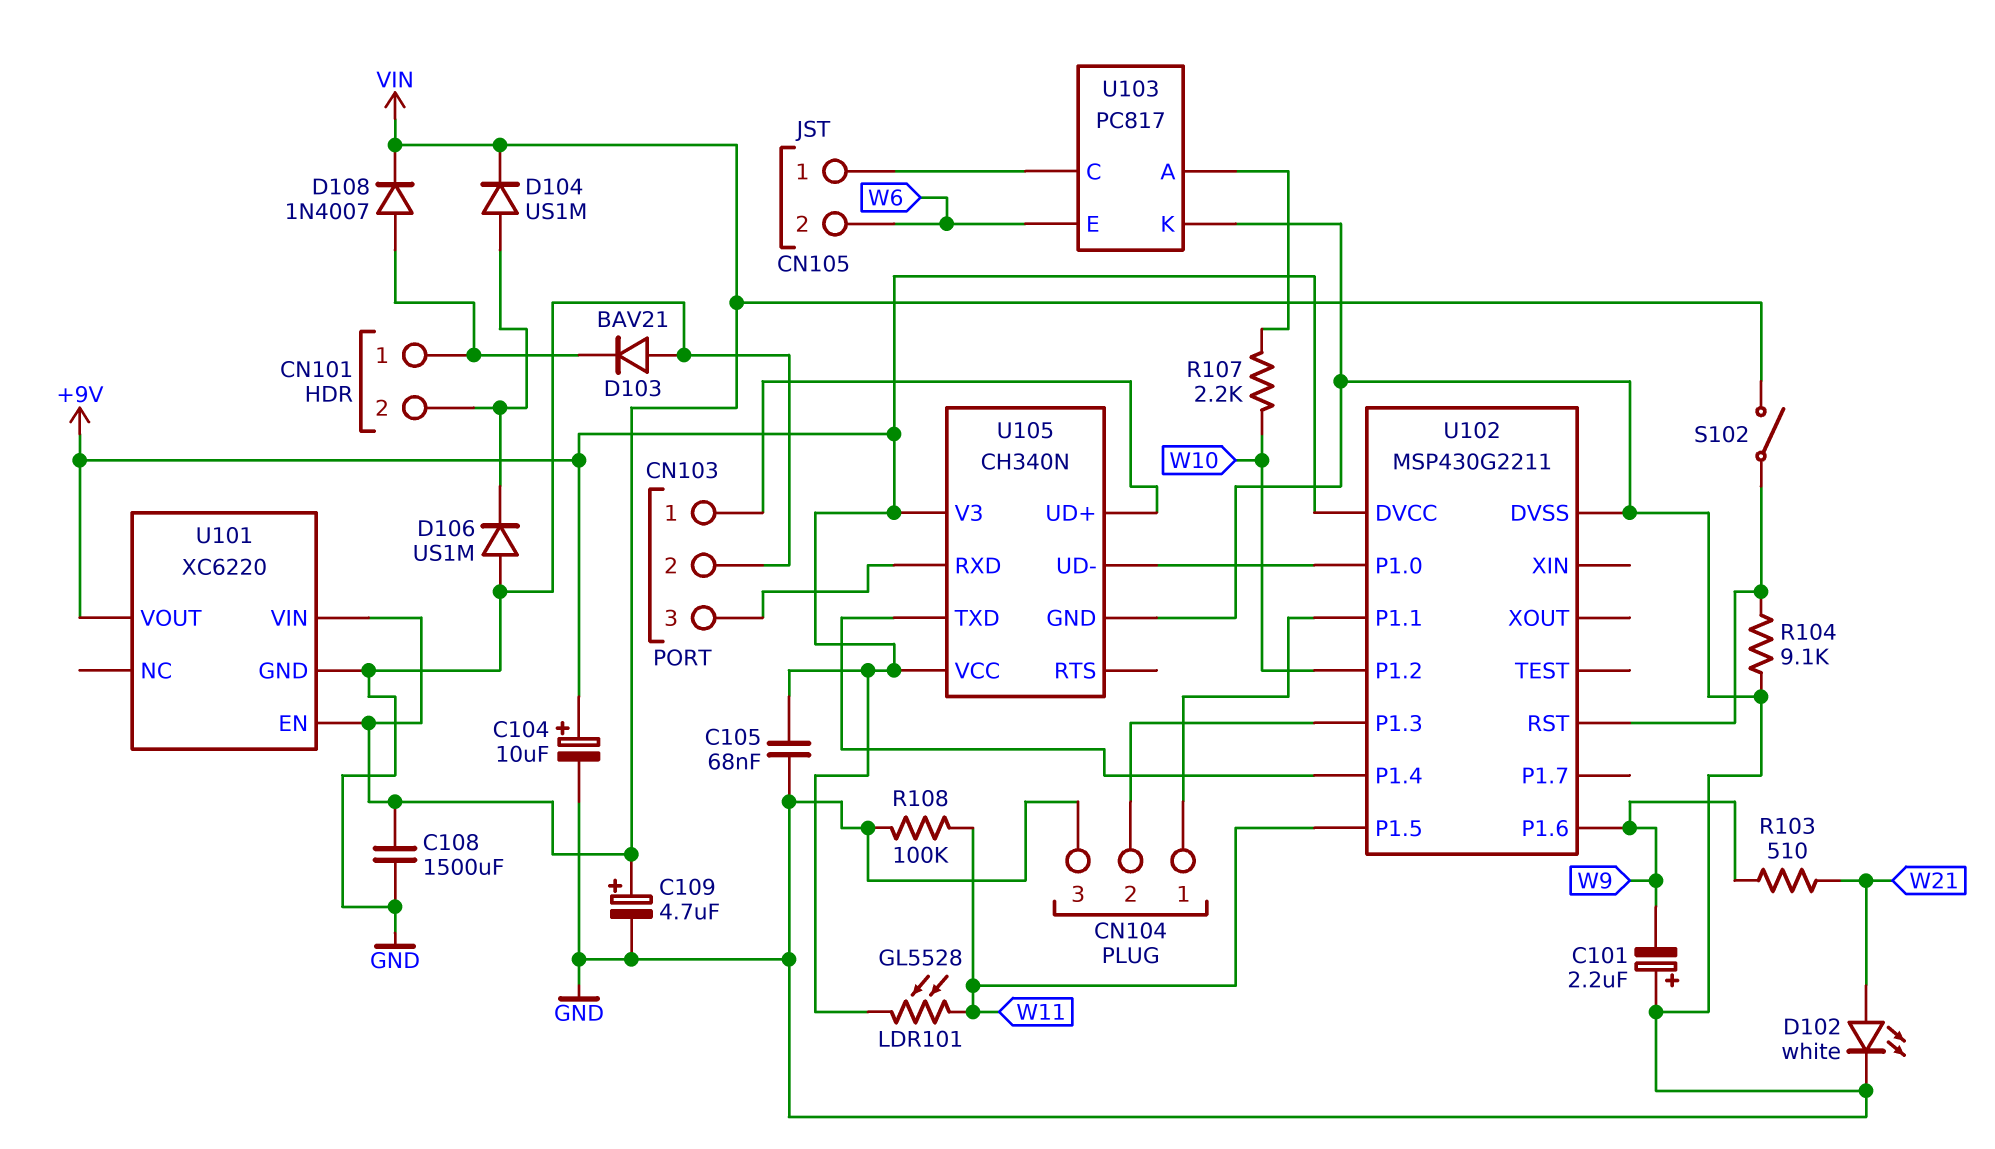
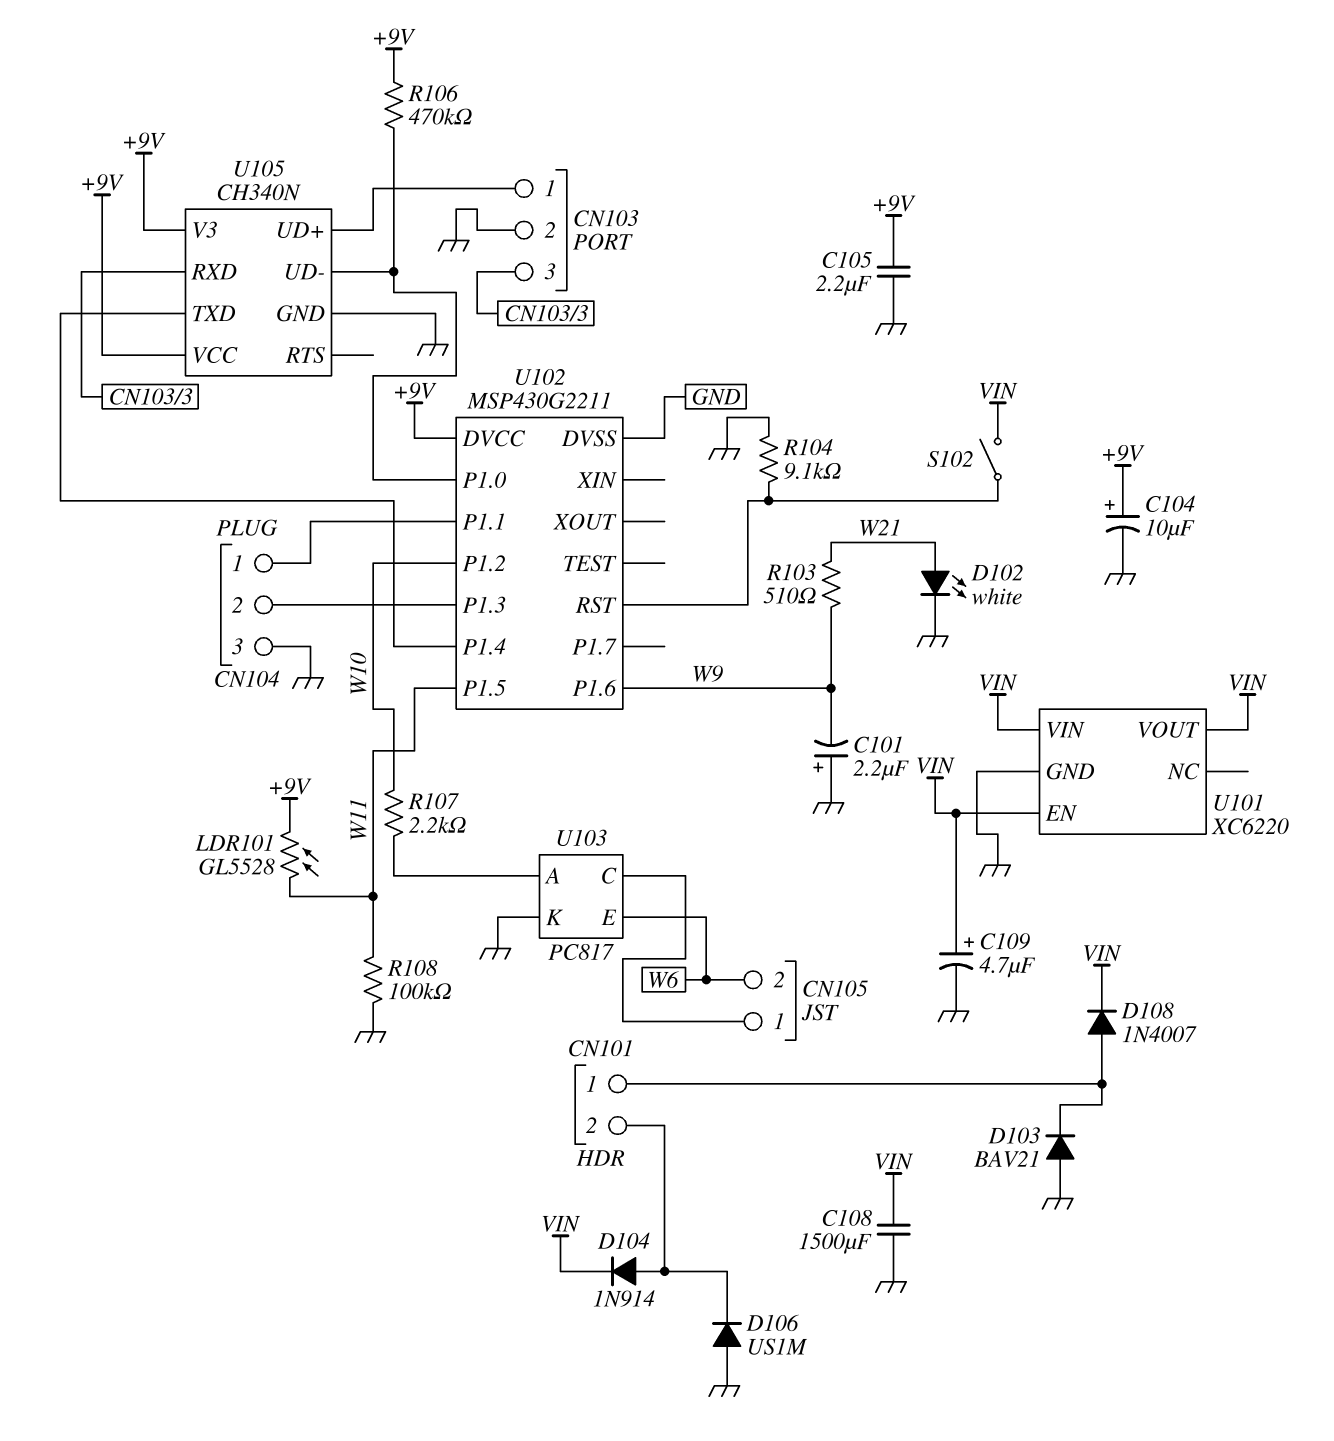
C105: 68nF (+9V, GND) -> 2.2uF (+9V, GND)
D104: diode US1M (A CN101/2, K VIN) -> diode 1N914 (A CN101/2, K VIN)
R106: none -> 470k (+9V, U102/P1.0)
U101 pin VOUT: +9V -> VIN

